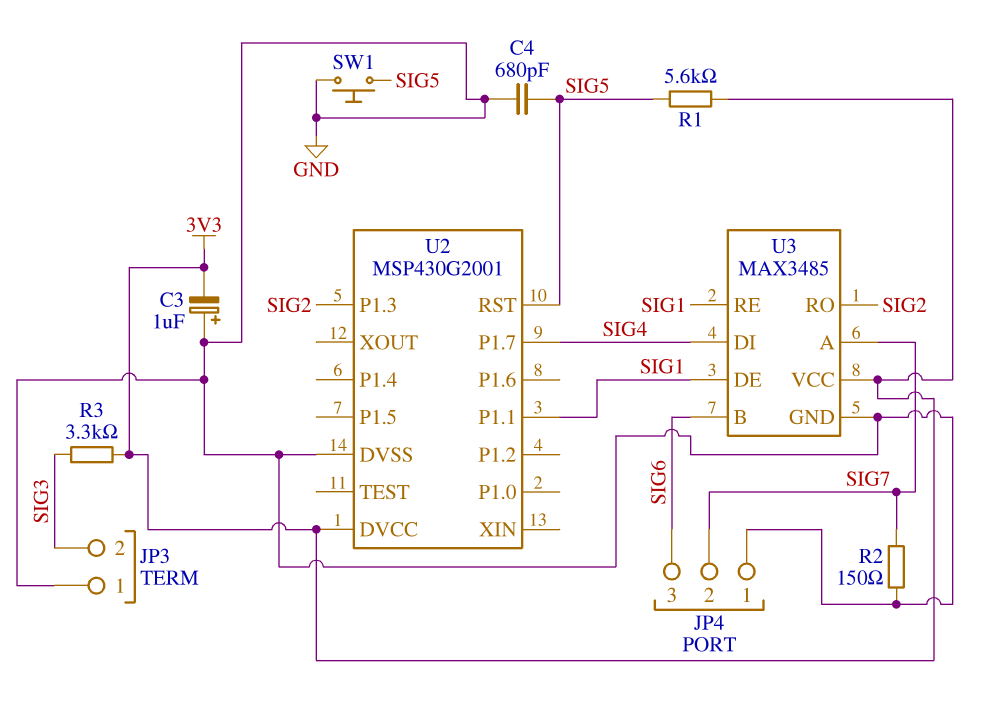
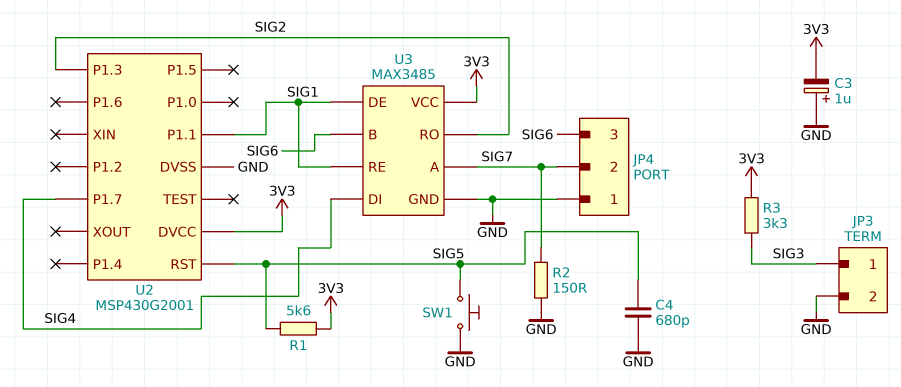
JP3 pin 1: GND -> SIG3
JP3 pin 2: SIG3 -> GND

